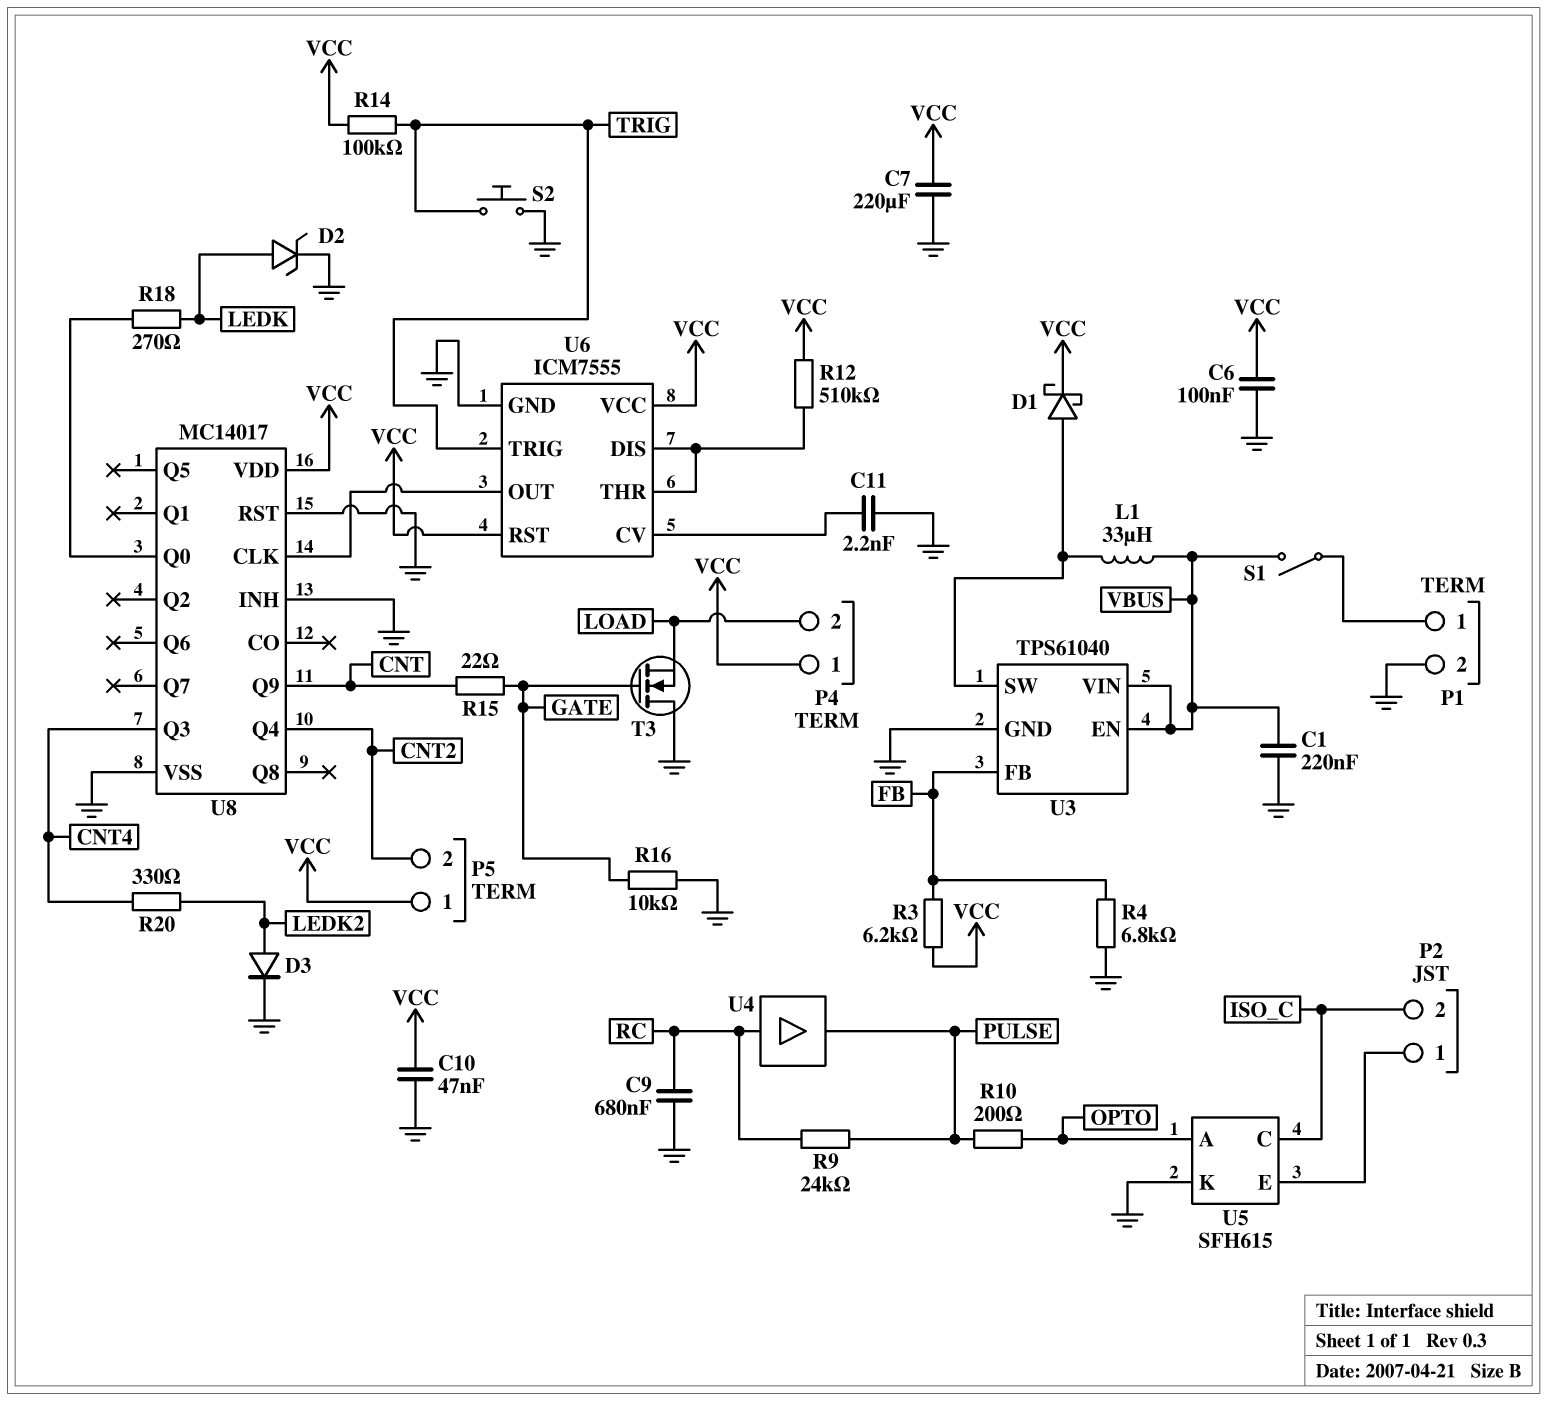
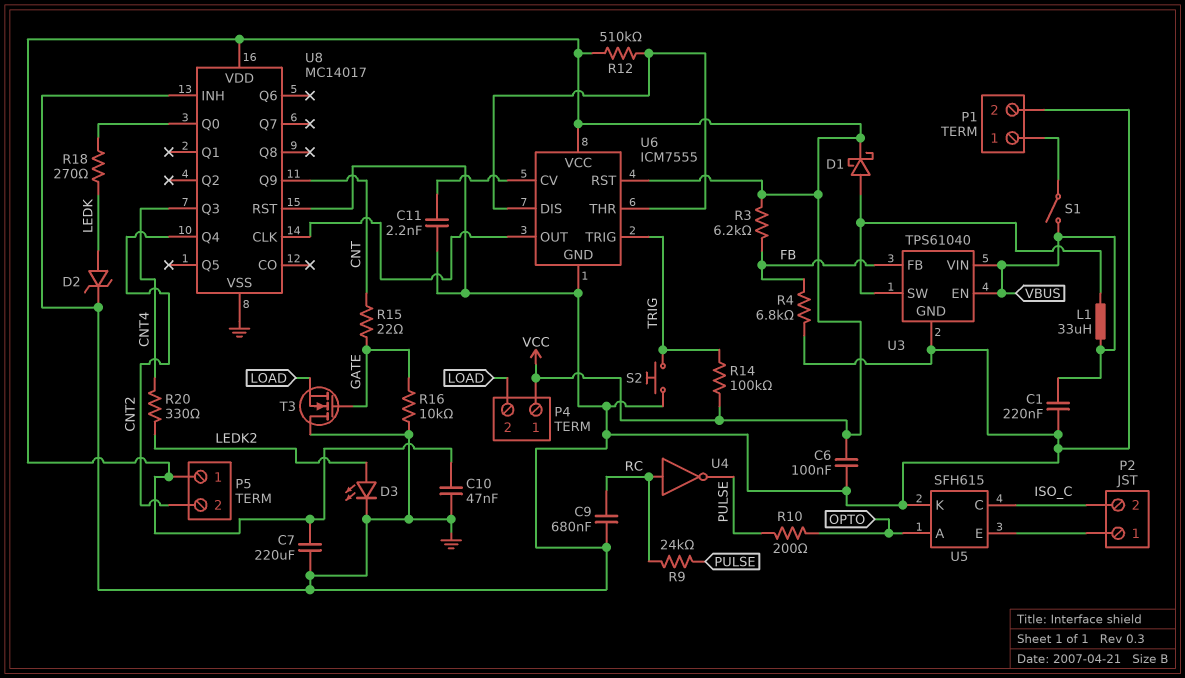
D3: diode (A LEDK2, K GND) -> LED (A LEDK2, K GND)
U4: buffer (in RC, out PULSE) -> NOT (in RC, out PULSE)

